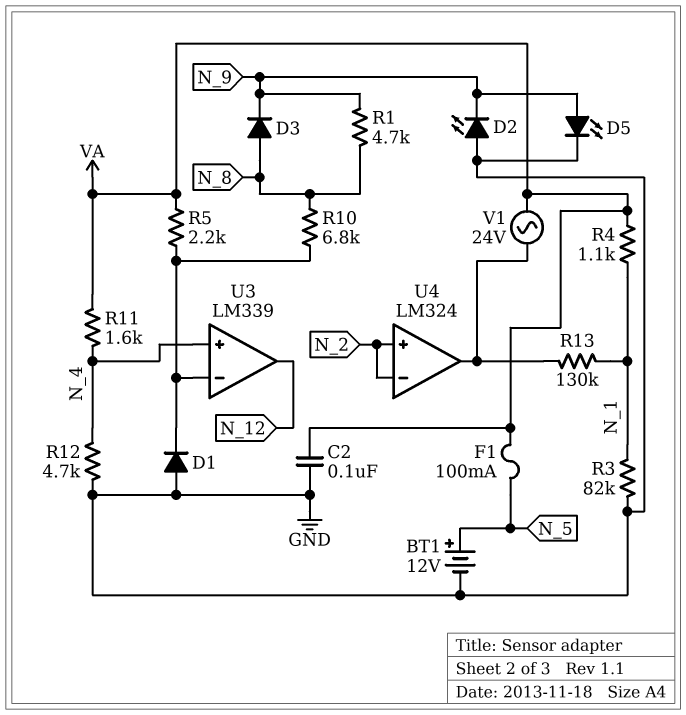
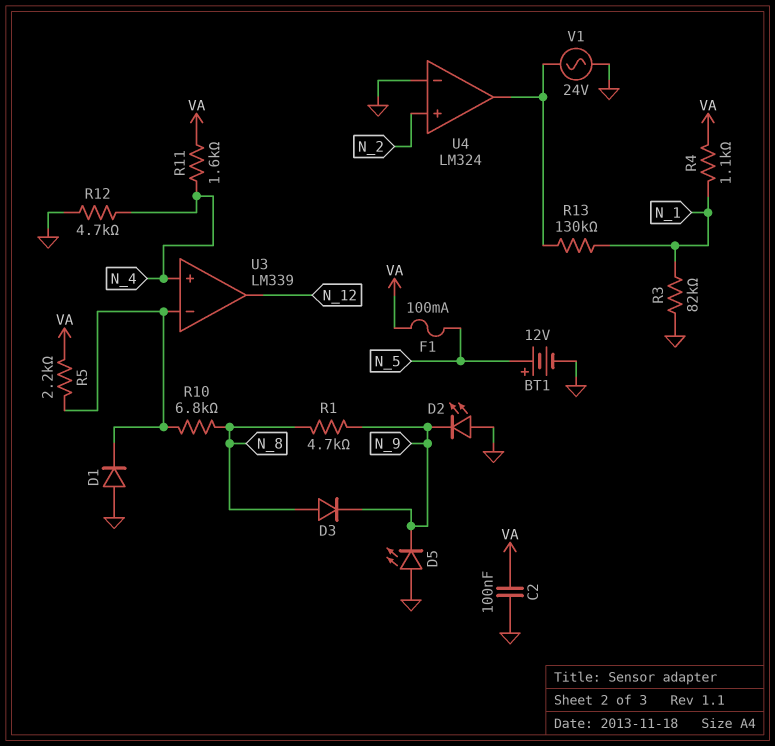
D5: LED (A N_9, K GND) -> LED (A GND, K N_9)
U4 pin in-: N_2 -> GND
V1: AC 24V (U4/out, VA) -> AC 24V (GND, U4/out)

